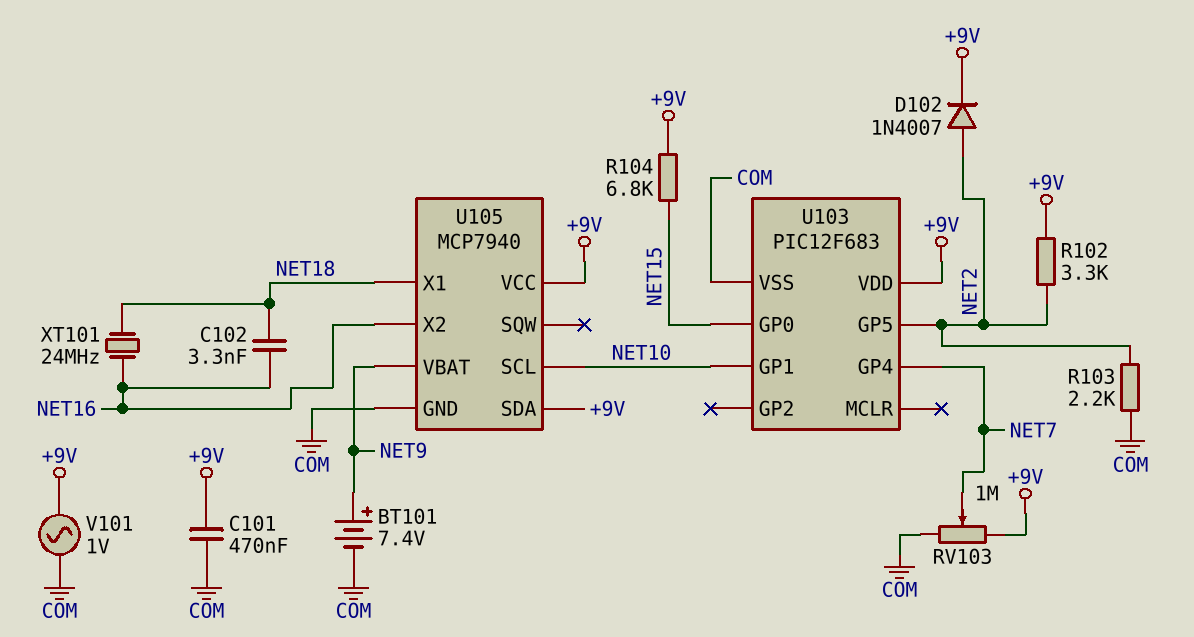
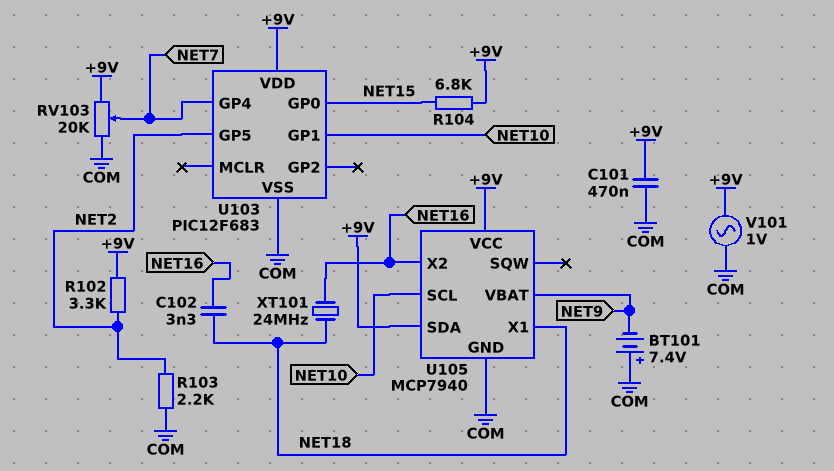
BT101: 7.4V (plus NET9, minus COM) -> 7.4V (plus COM, minus NET9)
D102: diode 1N4007 (A NET2, K +9V) -> none
RV103: 1M (+9V, COM, wiper NET7) -> 20k (+9V, COM, wiper NET7)

